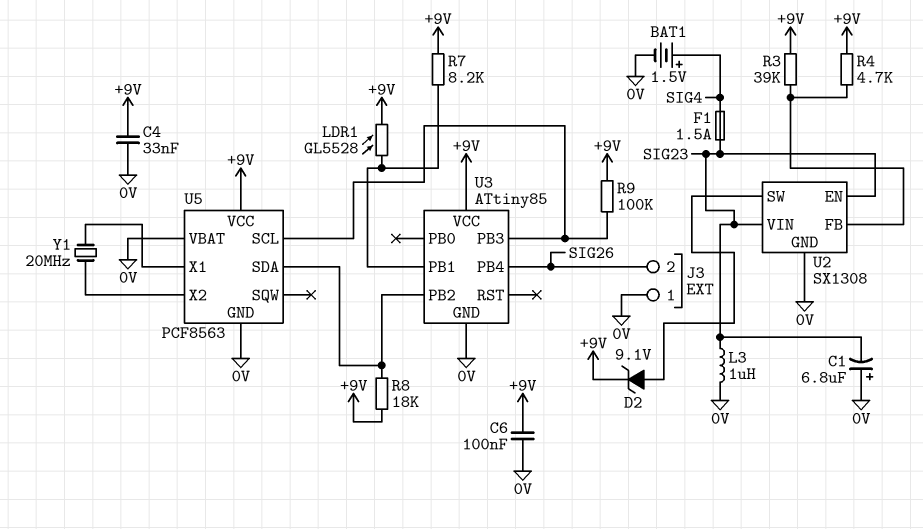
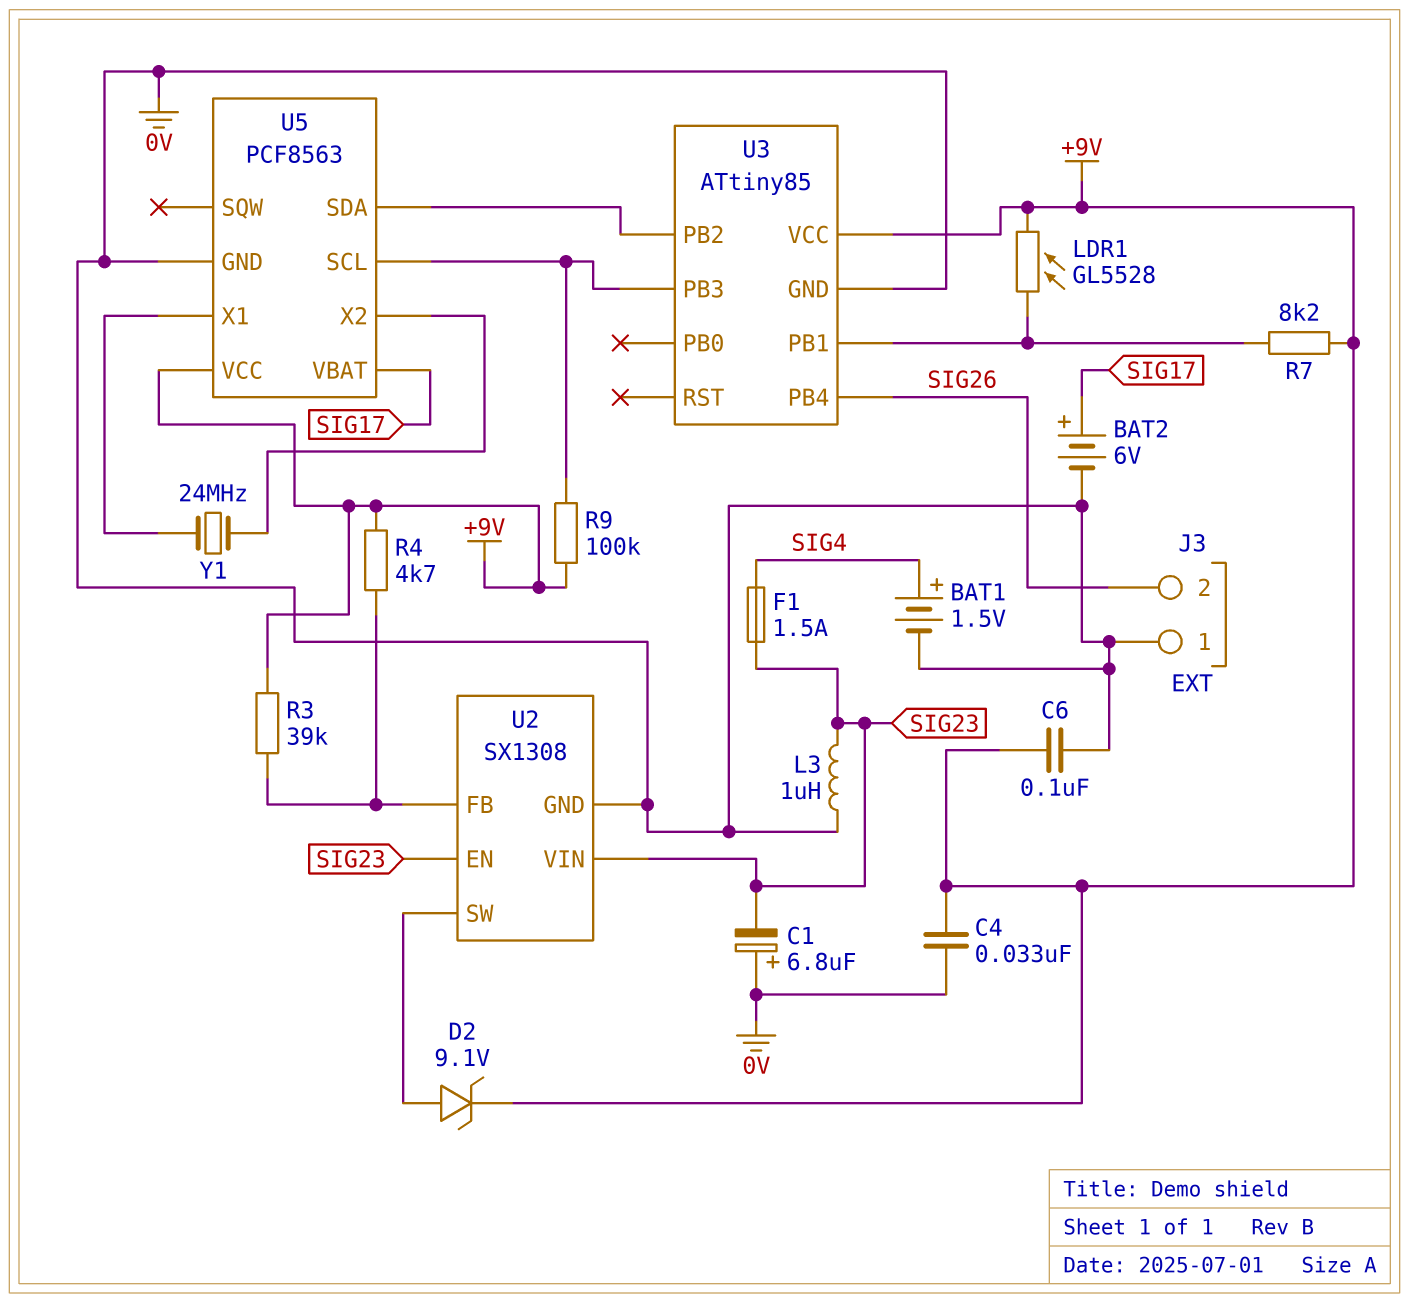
BAT2: none -> 6V (plus SIG17, minus 0V)
R8: 18k (+9V, U3/PB2) -> none
U5 pin VBAT: 0V -> SIG17
Y1: 20MHz (U5/X1, U5/X2) -> 24MHz (U5/X1, U5/X2)

